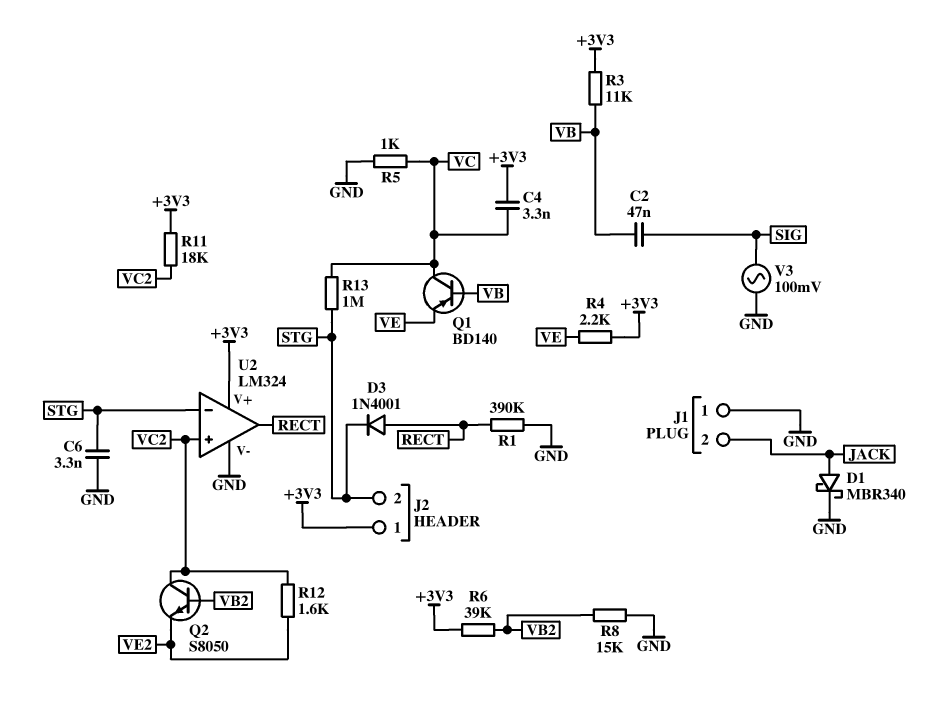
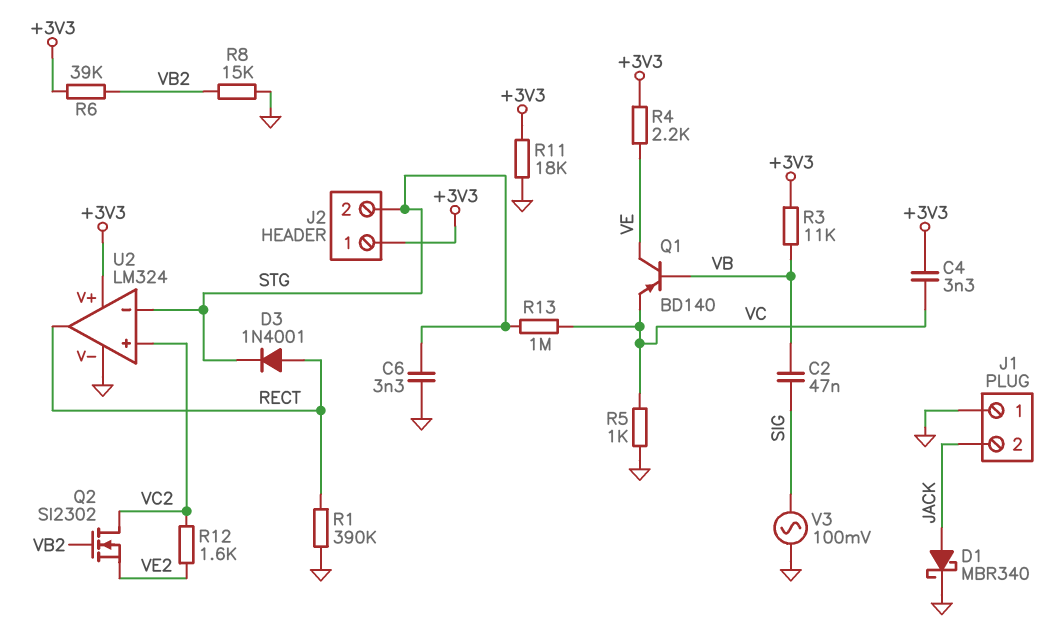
Q1: PNP BD140 (B VB, C VC, E VE) -> PNP BD140 (B VB, C VE, E VC)
Q2: NPN S8050 (B VB2, C VC2, E VE2) -> NMOS SI2302 (G VB2, D VC2, S VE2)
R11: 18k (+3V3, VC2) -> 18k (+3V3, GND)

